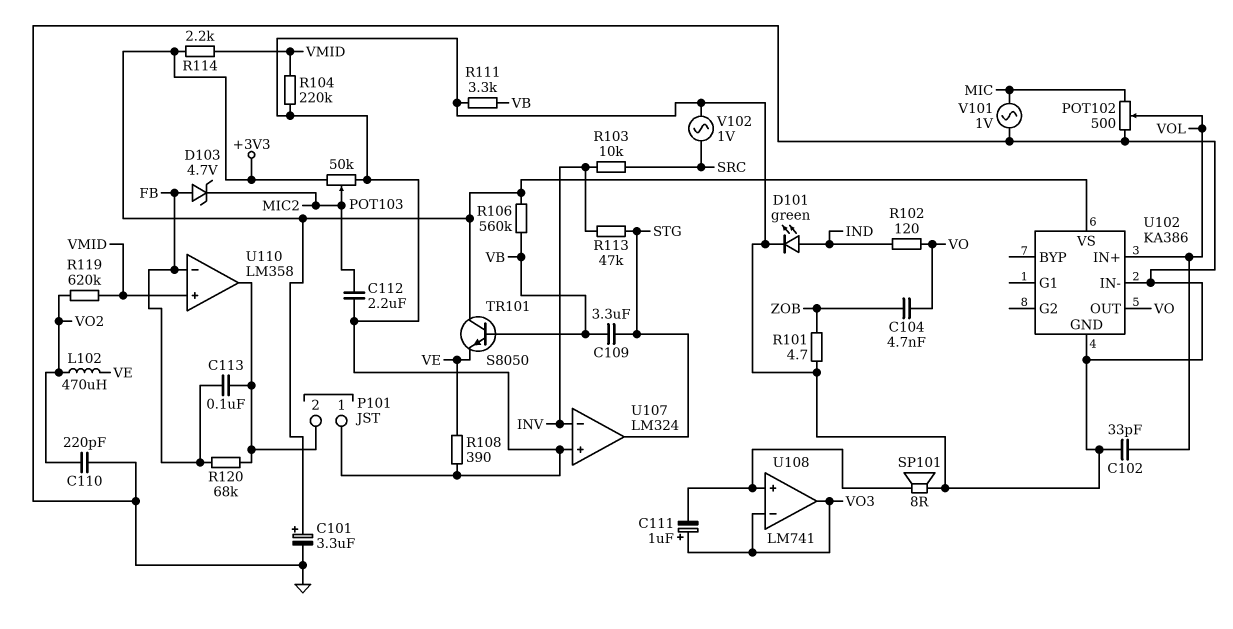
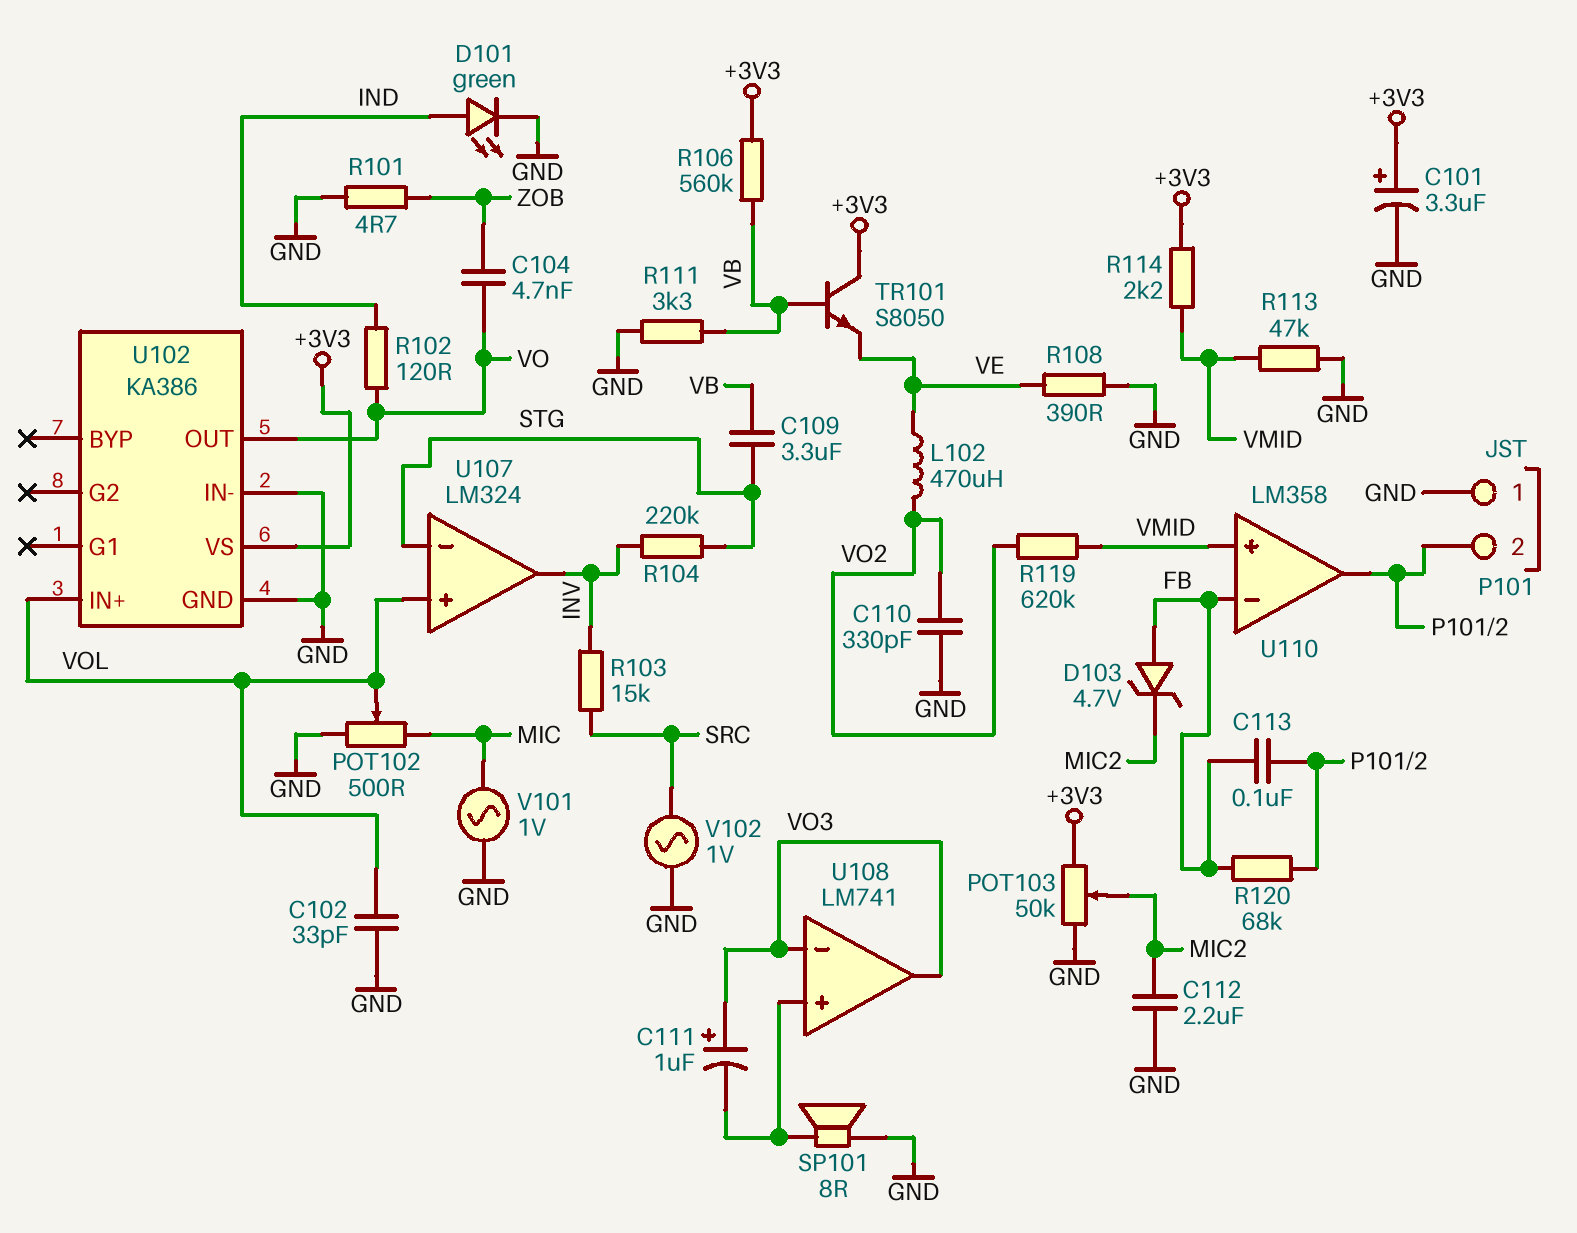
C110: 220pF (GND, VO2) -> 330pF (GND, VO2)
R103: 10k (INV, SRC) -> 15k (INV, SRC)
R104: 220k (GND, VMID) -> 220k (INV, STG)
R113: 47k (INV, STG) -> 47k (GND, VMID)
U107 pin in+: GND -> VOL
U107 pin in-: INV -> STG
U107 pin out: STG -> INV

